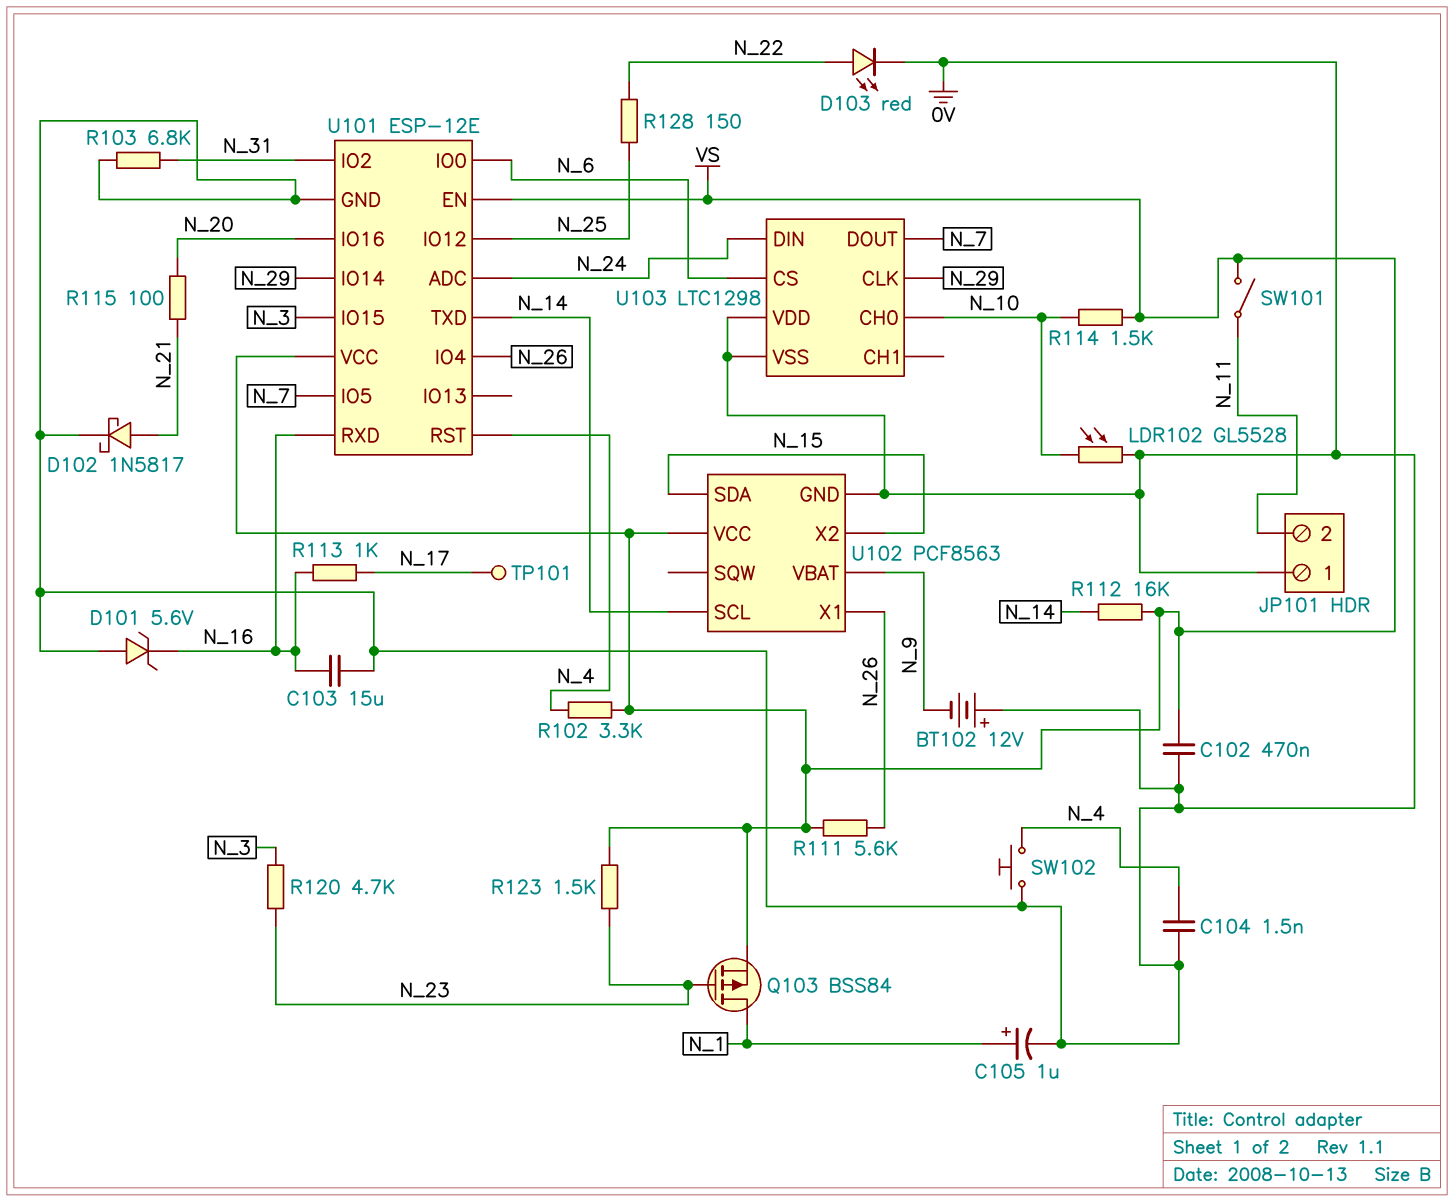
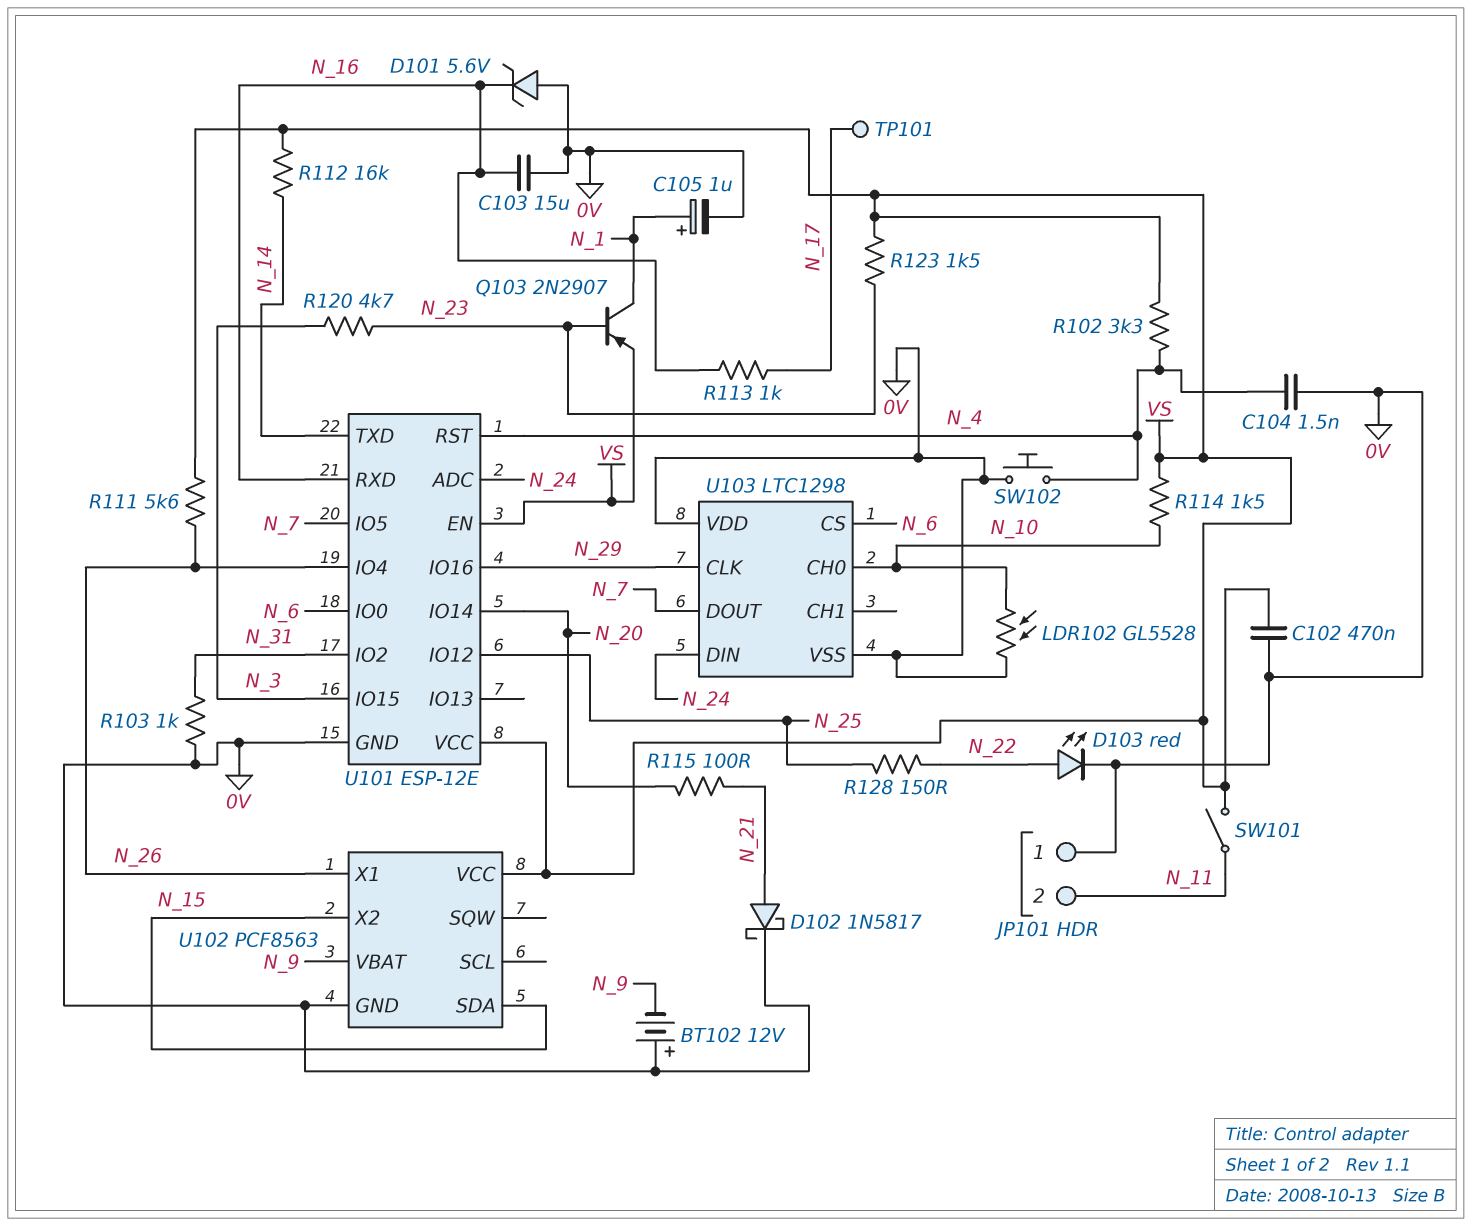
Q103: PMOS BSS84 (G N_23, D N_1, S VS) -> PNP 2N2907 (B N_23, C N_1, E VS)
R103: 6.8k (0V, N_31) -> 1k (0V, N_31)
U101 pin IO14: N_29 -> N_20
U101 pin IO16: N_20 -> N_29
U102 pin SCL: N_14 -> none

